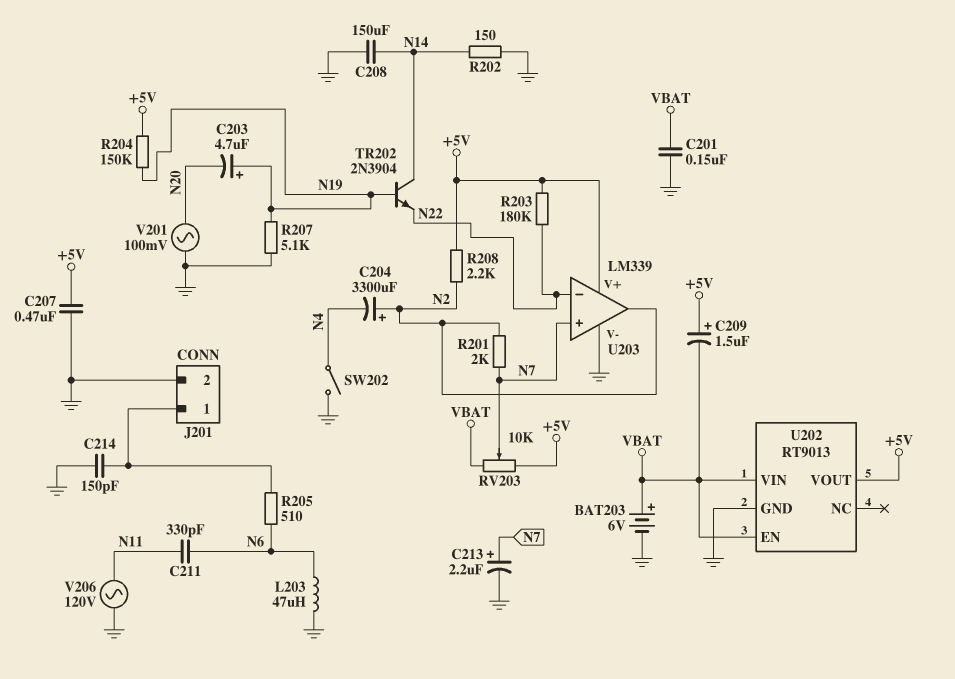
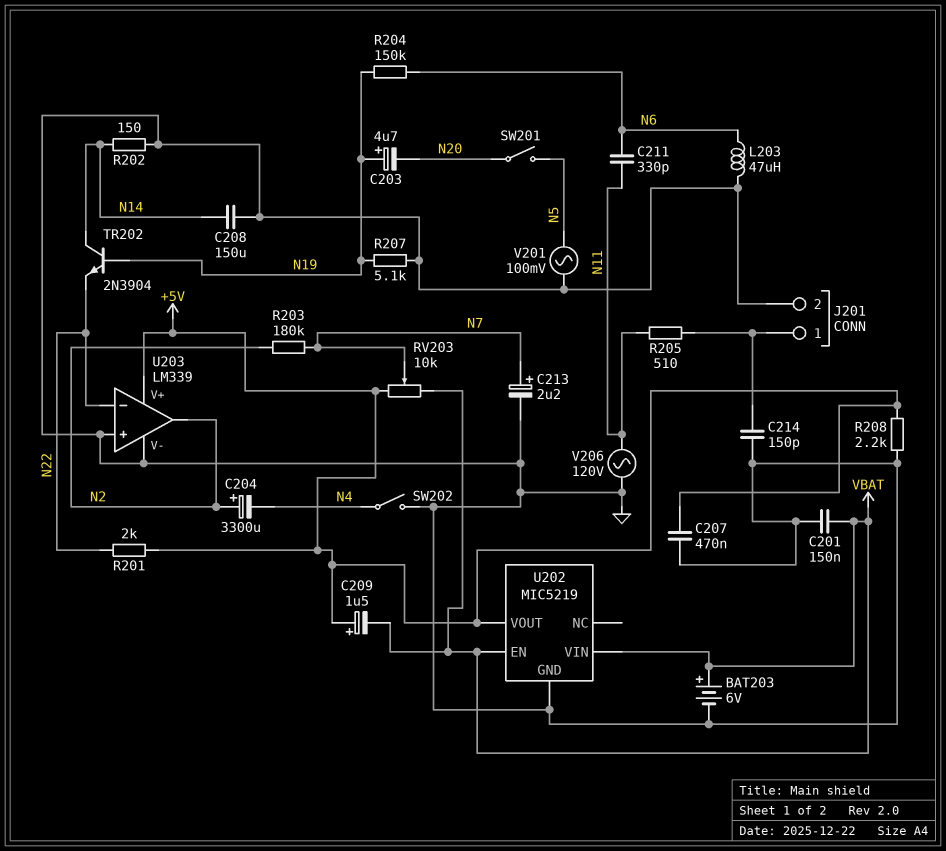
R201: 2k (N2, N7) -> 2k (+5V, N22)
R203: 180k (+5V, N22) -> 180k (N2, N7)
R204: 150k (+5V, N19) -> 150k (N6, N19)
R205: 510 (J201/1, N6) -> 510 (J201/1, N11)
R208: 2.2k (+5V, N2) -> 2.2k (+5V, GND)
SW201: none -> switch (N5, N20)
U202: RT9013 -> MIC5219
U203 pin in+: N7 -> GND
V201: AC 100mV (GND, N20) -> AC 100mV (GND, N5)

